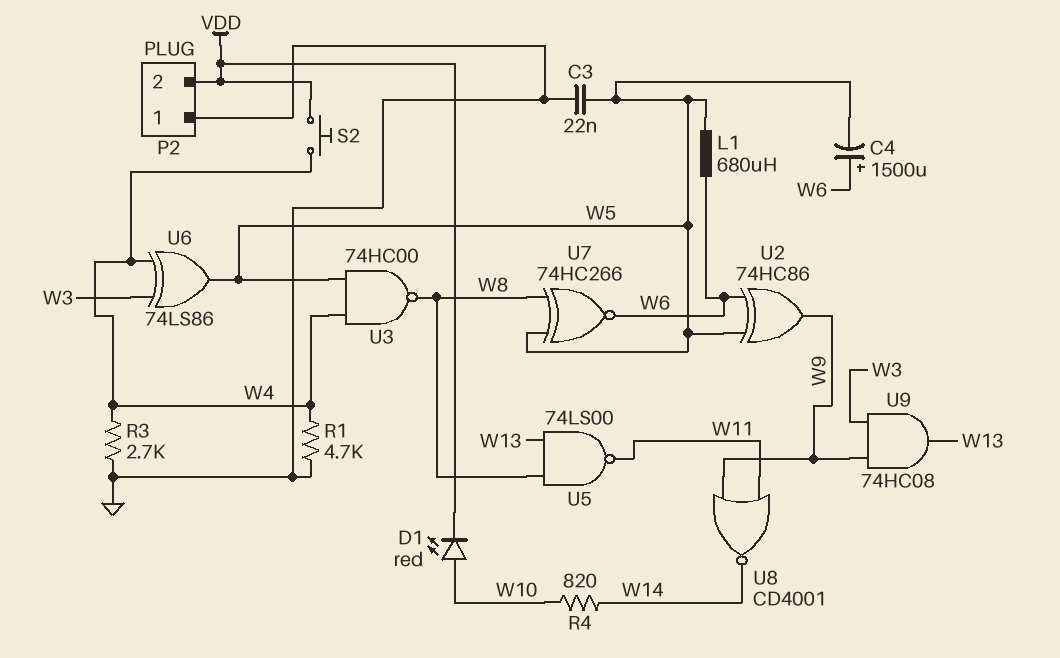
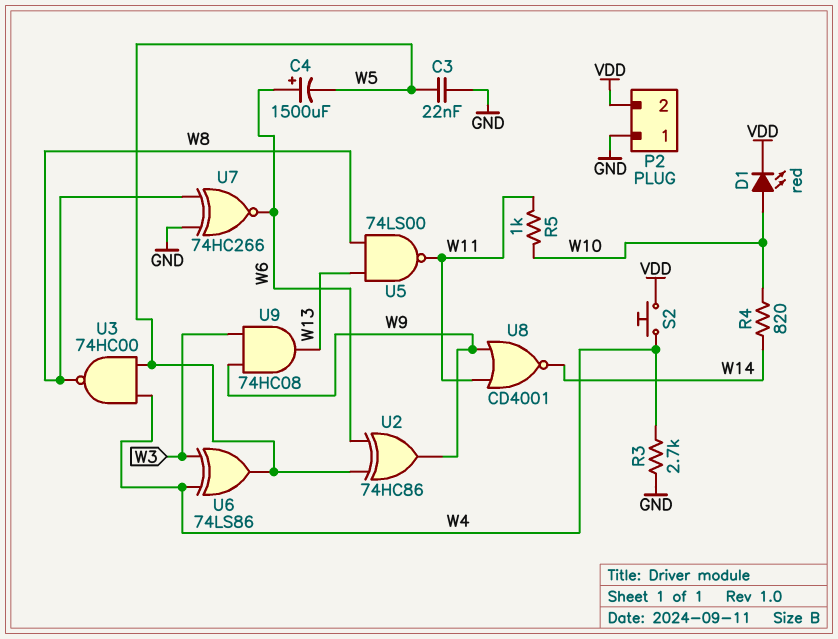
L1: 680uH (W5, W6) -> none
R1: 4.7k (GND, W4) -> none
R5: none -> 1k (W10, W11)
U7: XNOR 74HC266 (in W5, in W8, out W6) -> XNOR 74HC266 (in GND, in W8, out W6)

